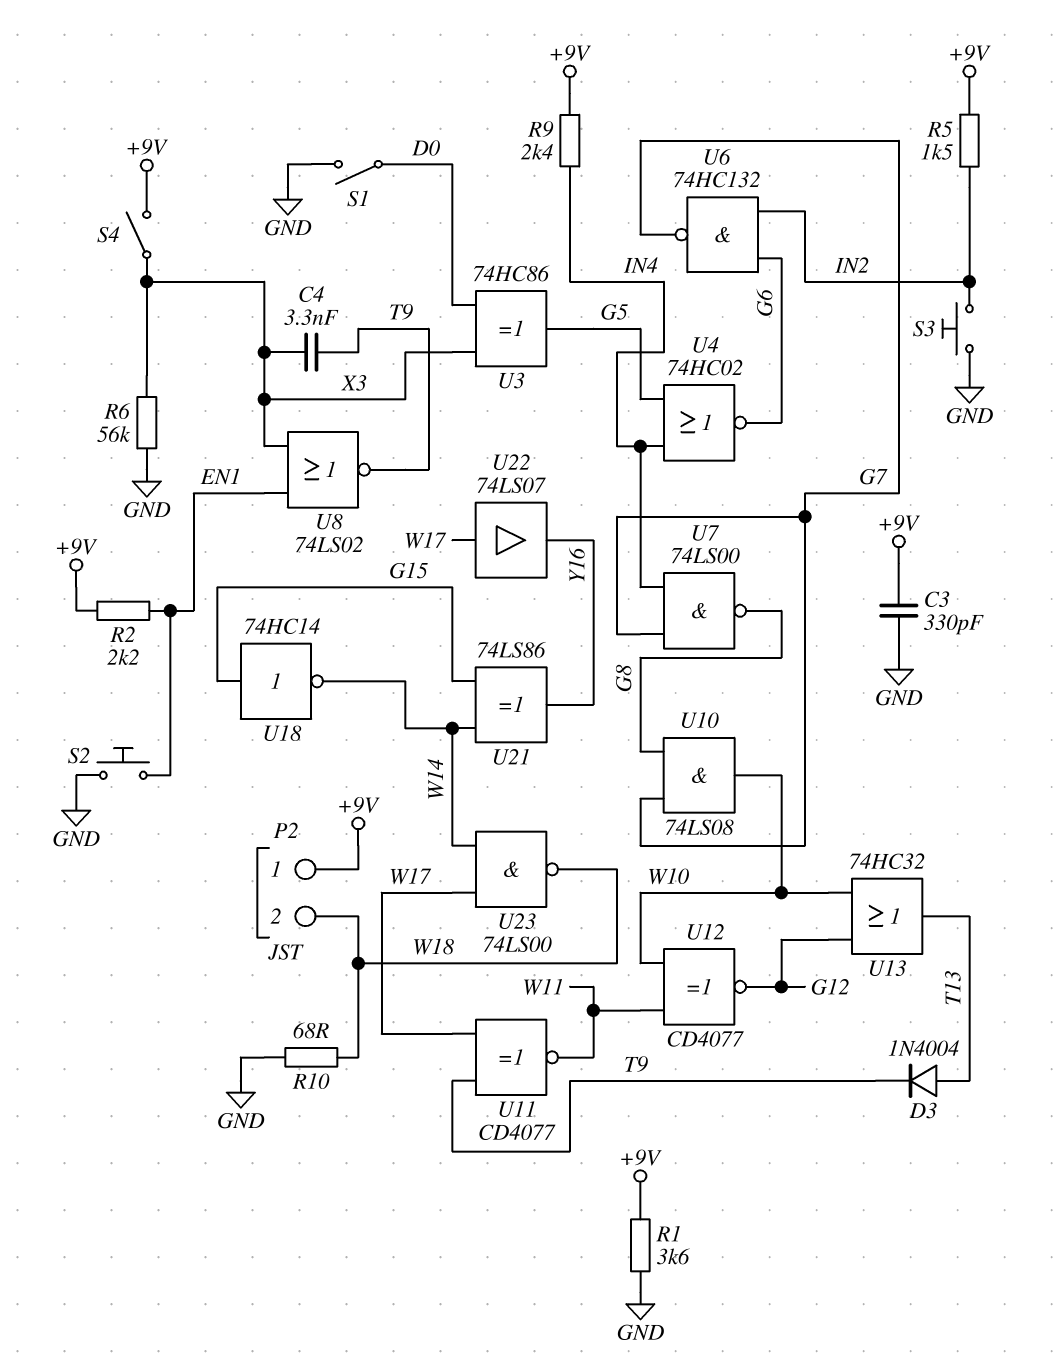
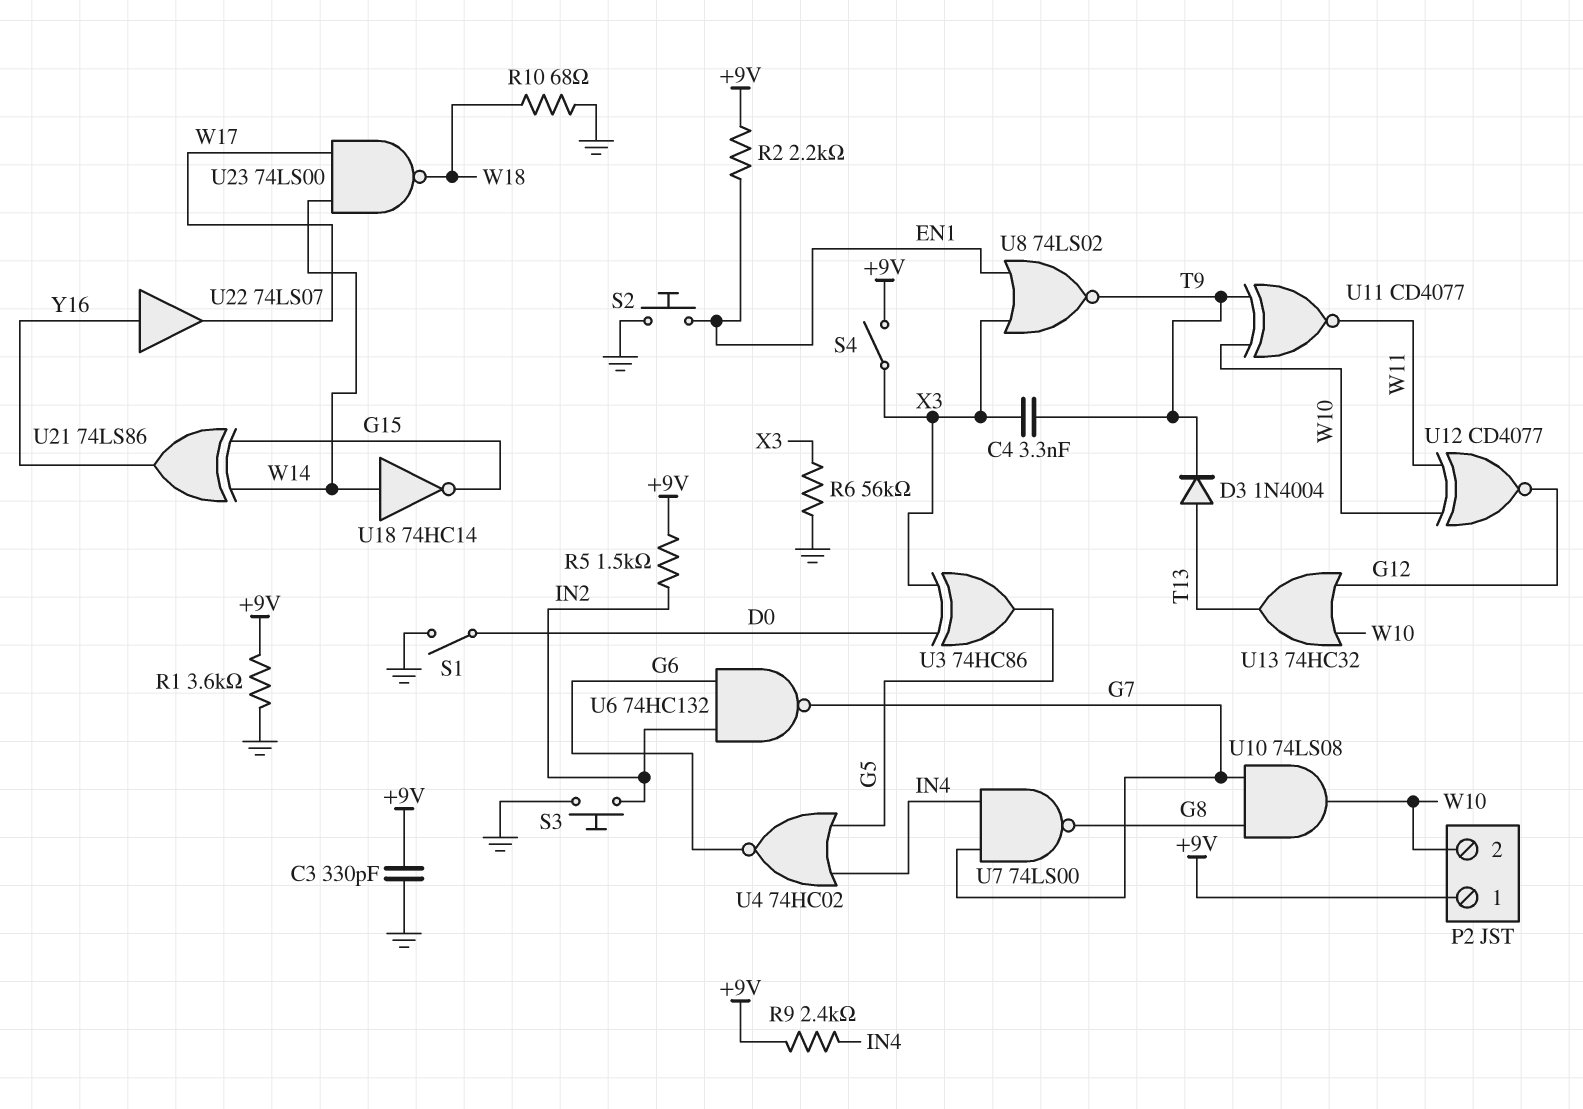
P2 pin 2: W18 -> W10
U11: XNOR CD4077 (in T9, in W17, out W11) -> XNOR CD4077 (in T9, in W10, out W11)
U18: NOT 74HC14 (in G15, out W14) -> NOT 74HC14 (in W14, out G15)
U22: buffer 74LS07 (in W17, out Y16) -> buffer 74LS07 (in Y16, out W17)

